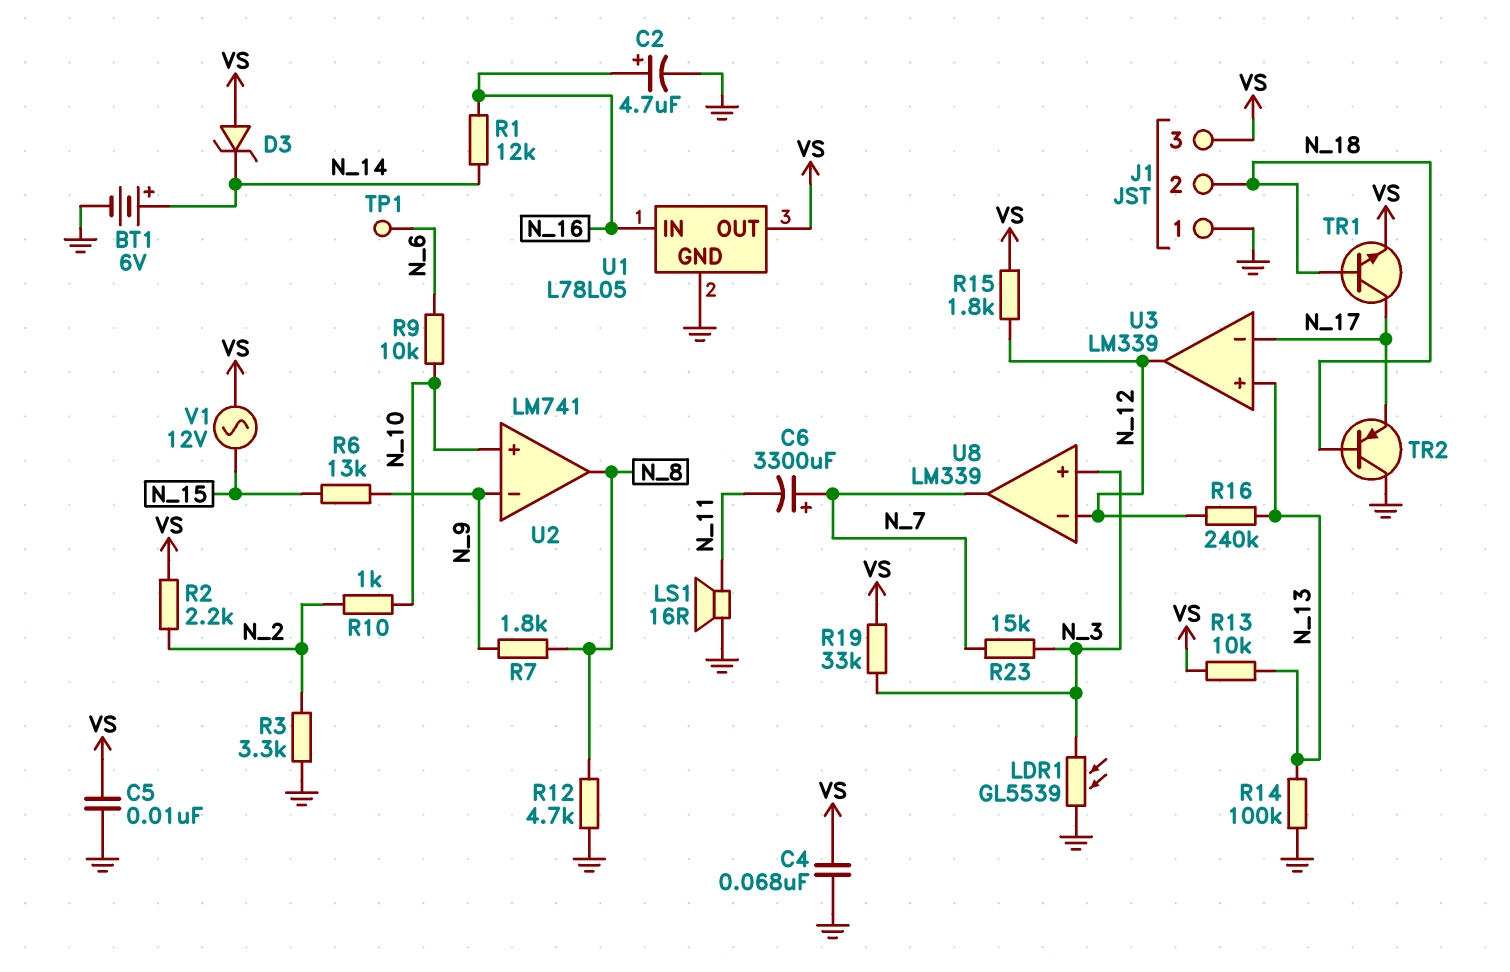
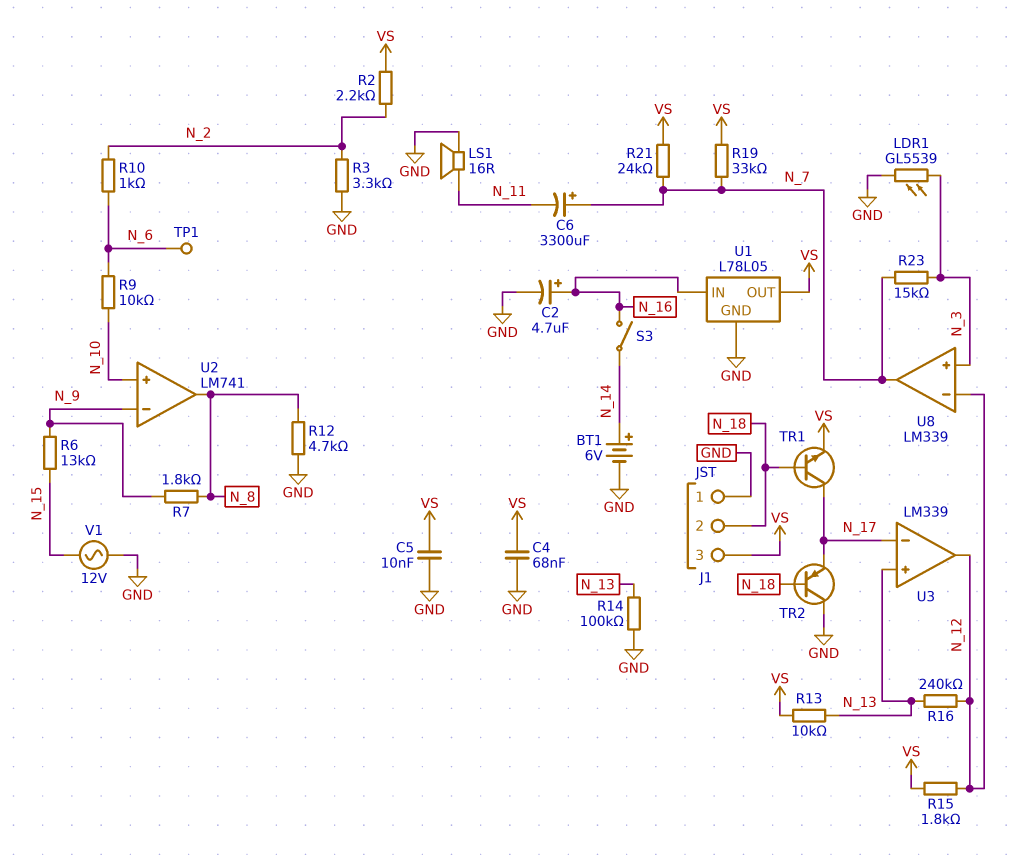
D3: zener (A VS, K N_14) -> none
R1: 12k (N_14, N_16) -> none
R10: 1k (N_2, N_10) -> 1k (N_2, N_6)
R19: 33k (N_3, VS) -> 33k (N_7, VS)
R21: none -> 24k (N_7, VS)
S3: none -> switch (N_14, N_16)
V1: AC 12V (N_15, VS) -> AC 12V (GND, N_15)

